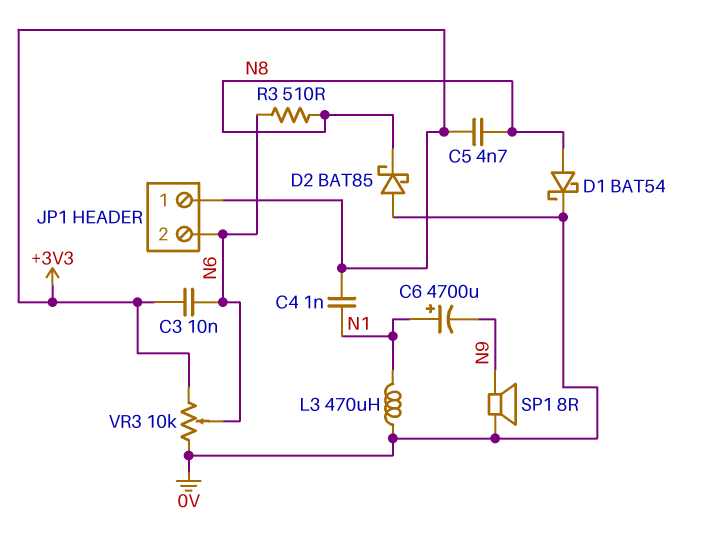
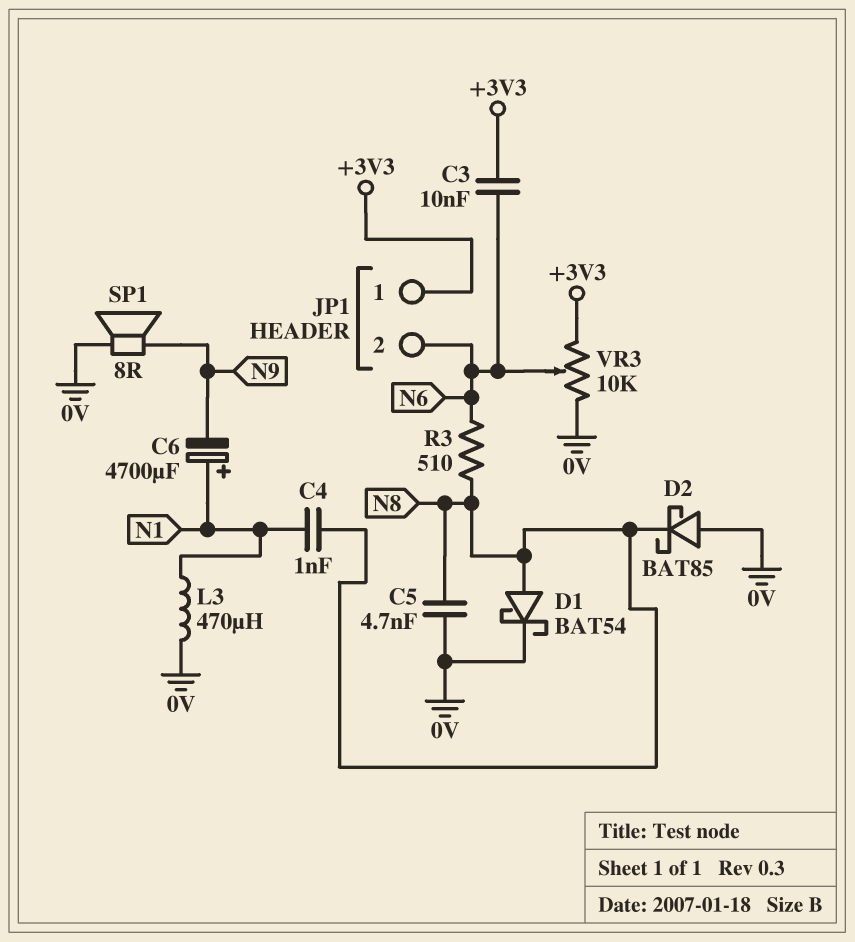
C4: 1nF (+3V3, N1) -> 1nF (N1, N8)
C5: 4.7nF (+3V3, N8) -> 4.7nF (0V, N8)

